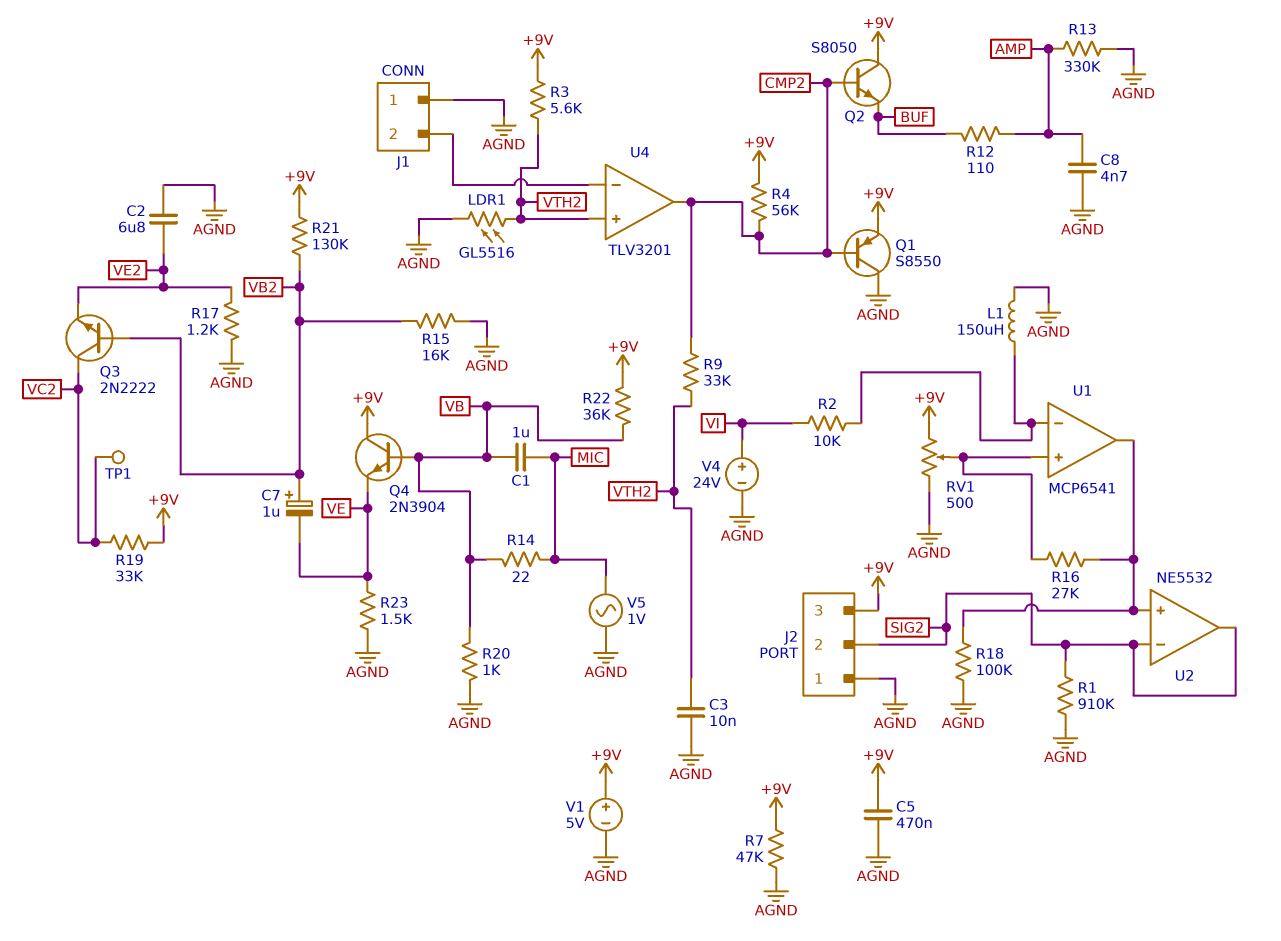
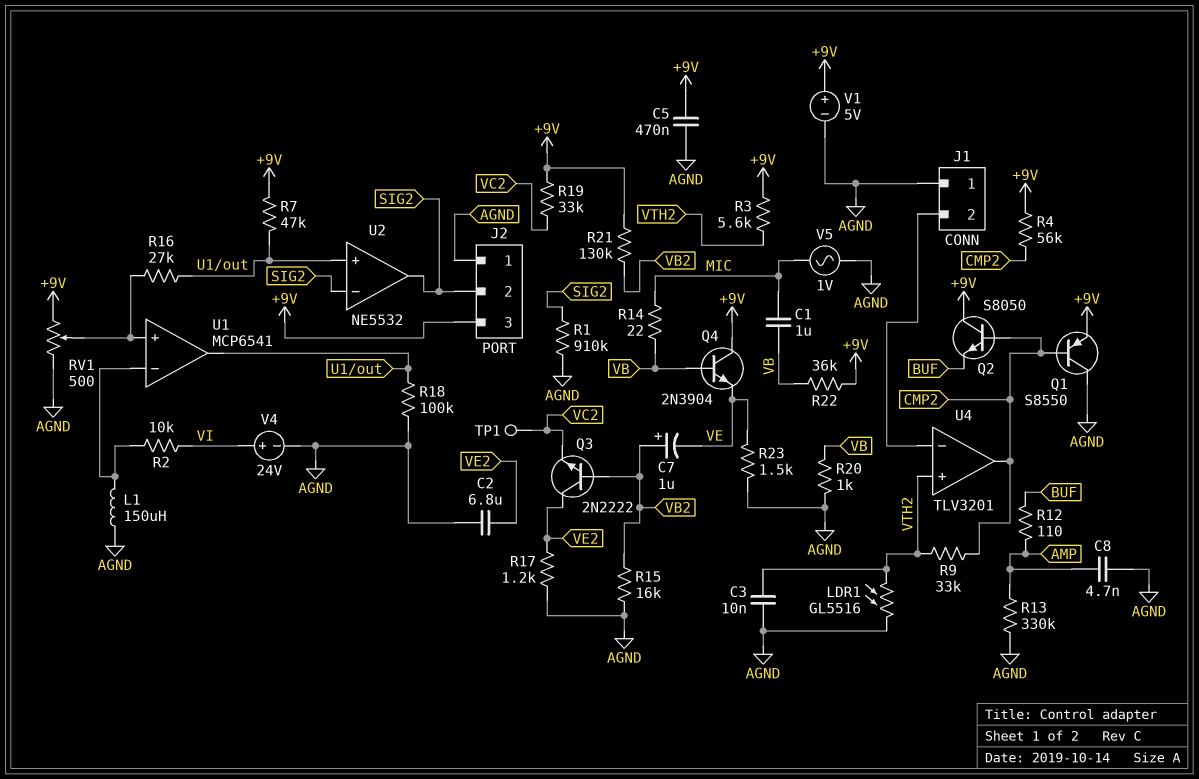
Q3: NPN 2N2222 (B VB2, C VC2, E VE2) -> NPN 2N2222 (B VB2, C VE2, E VC2)
R7: 47k (+9V, AGND) -> 47k (+9V, U1/out)

